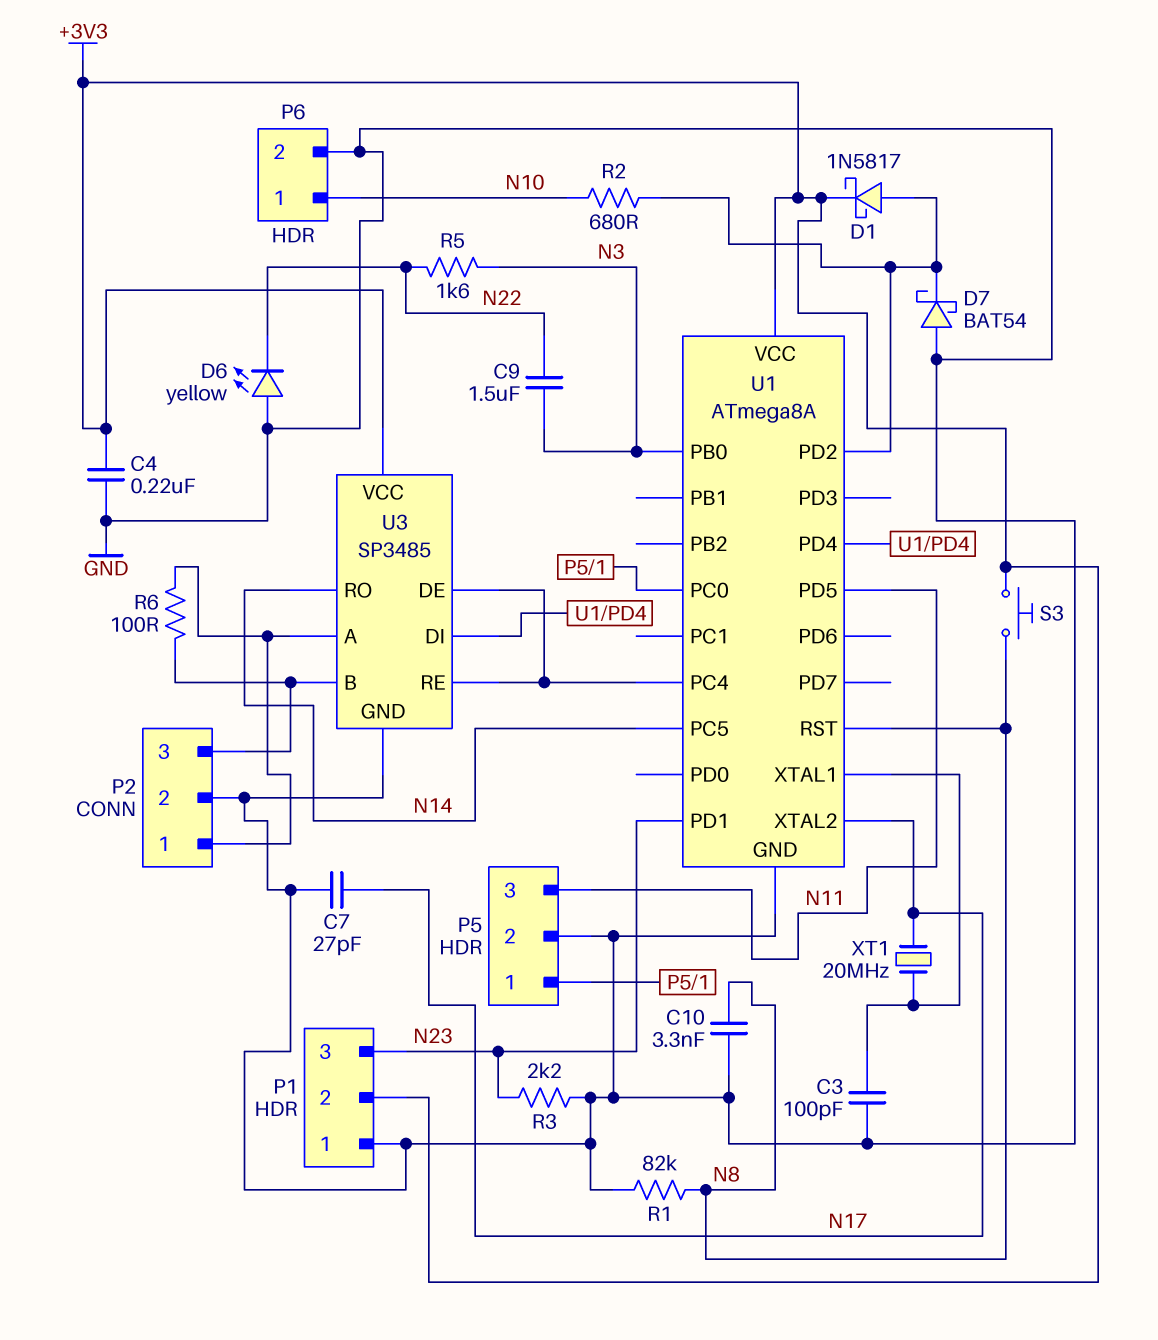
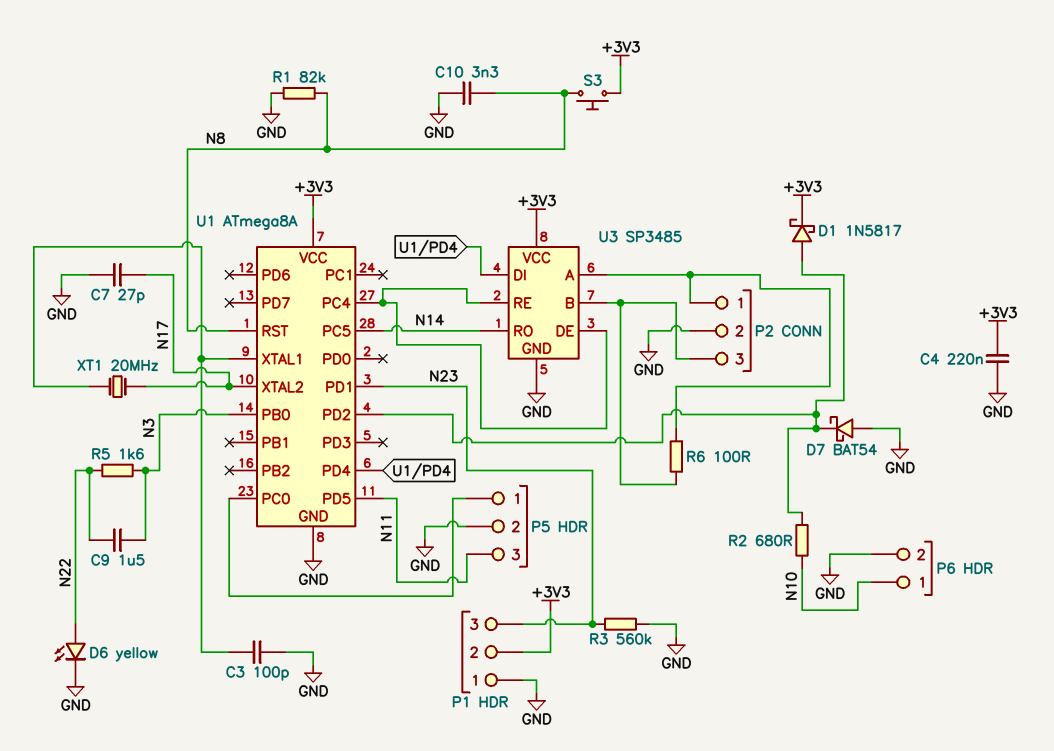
D6: LED yellow (A GND, K N22) -> LED yellow (A N22, K GND)
R3: 2.2k (GND, N23) -> 560k (GND, N23)

